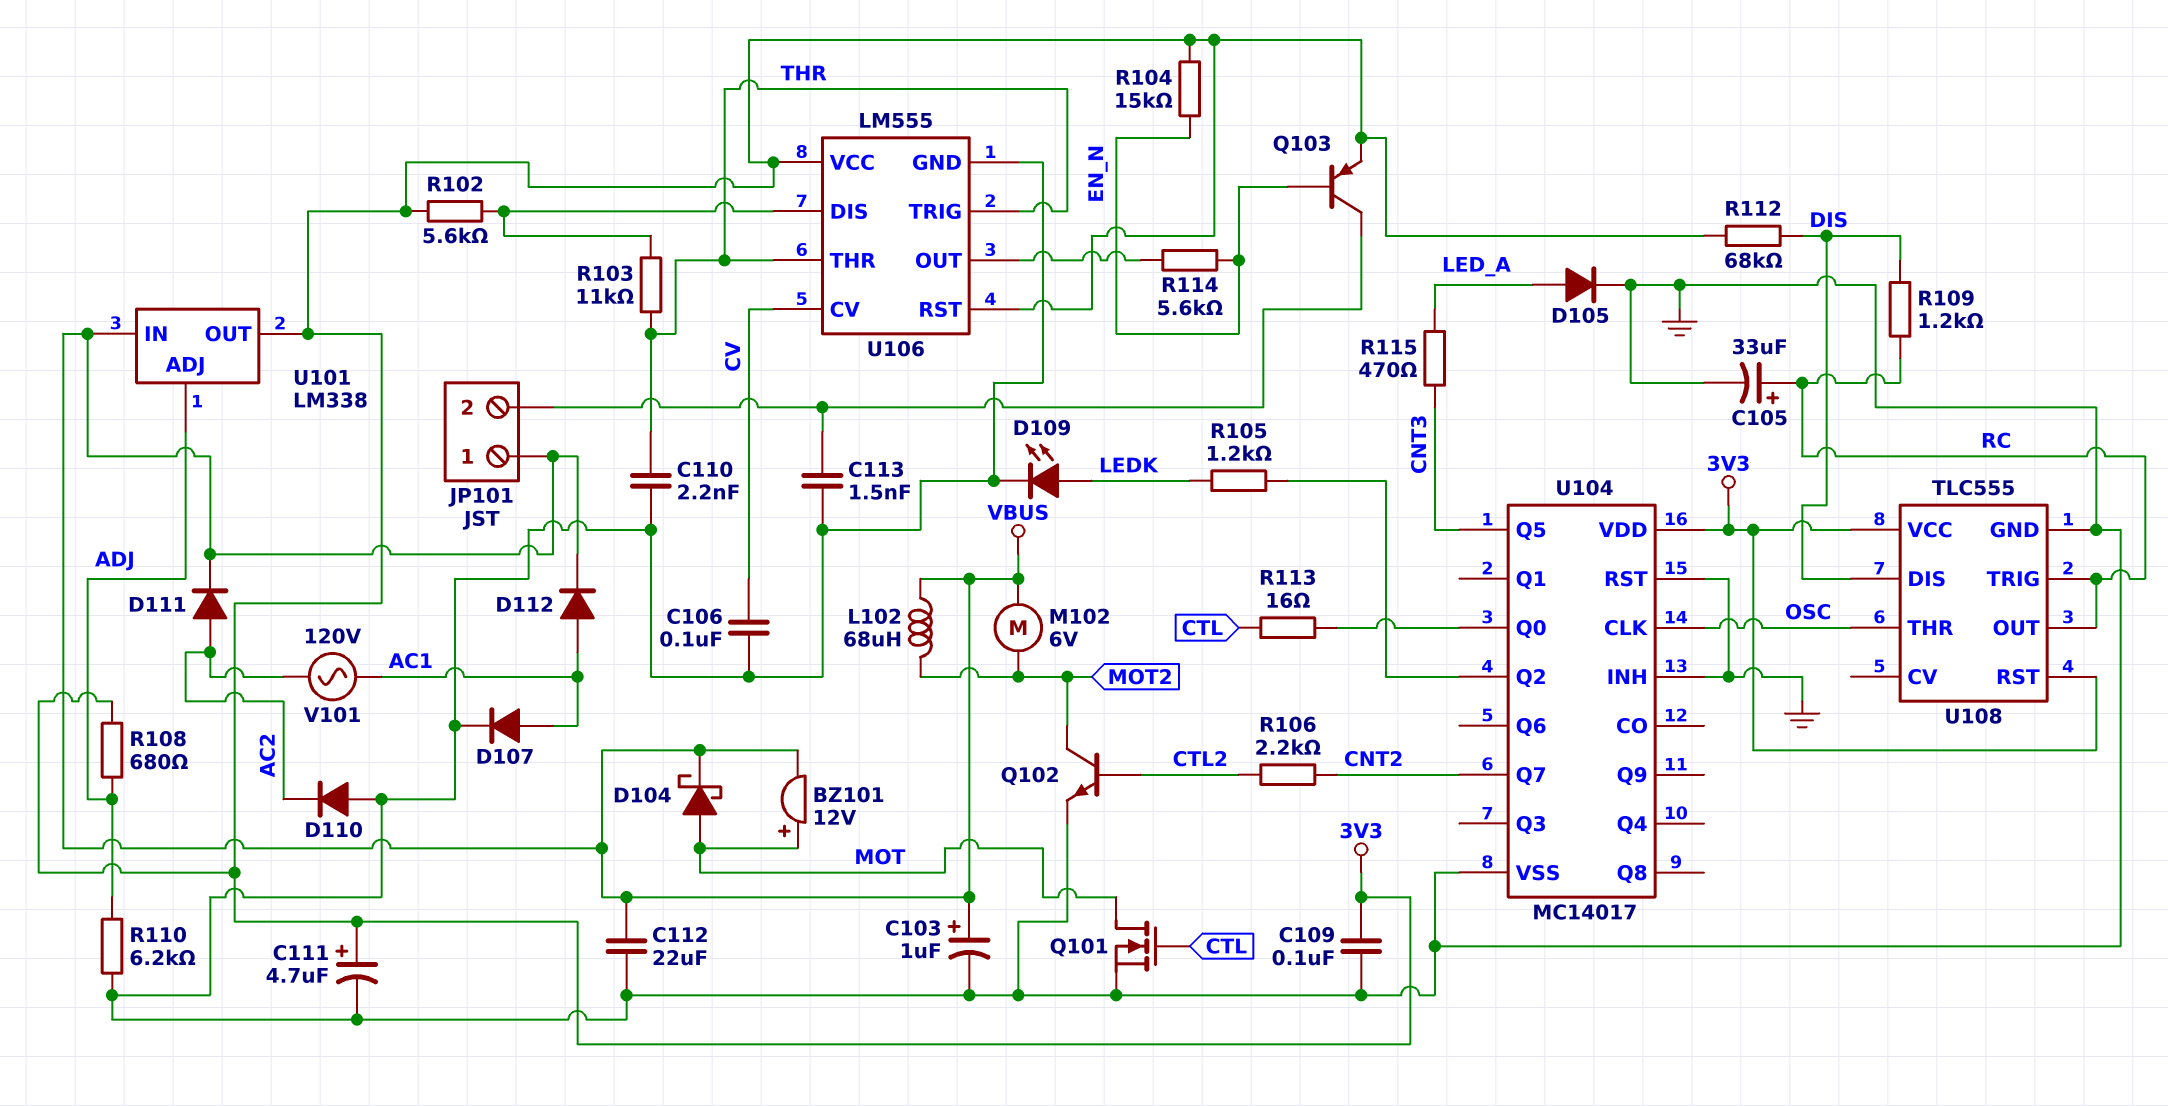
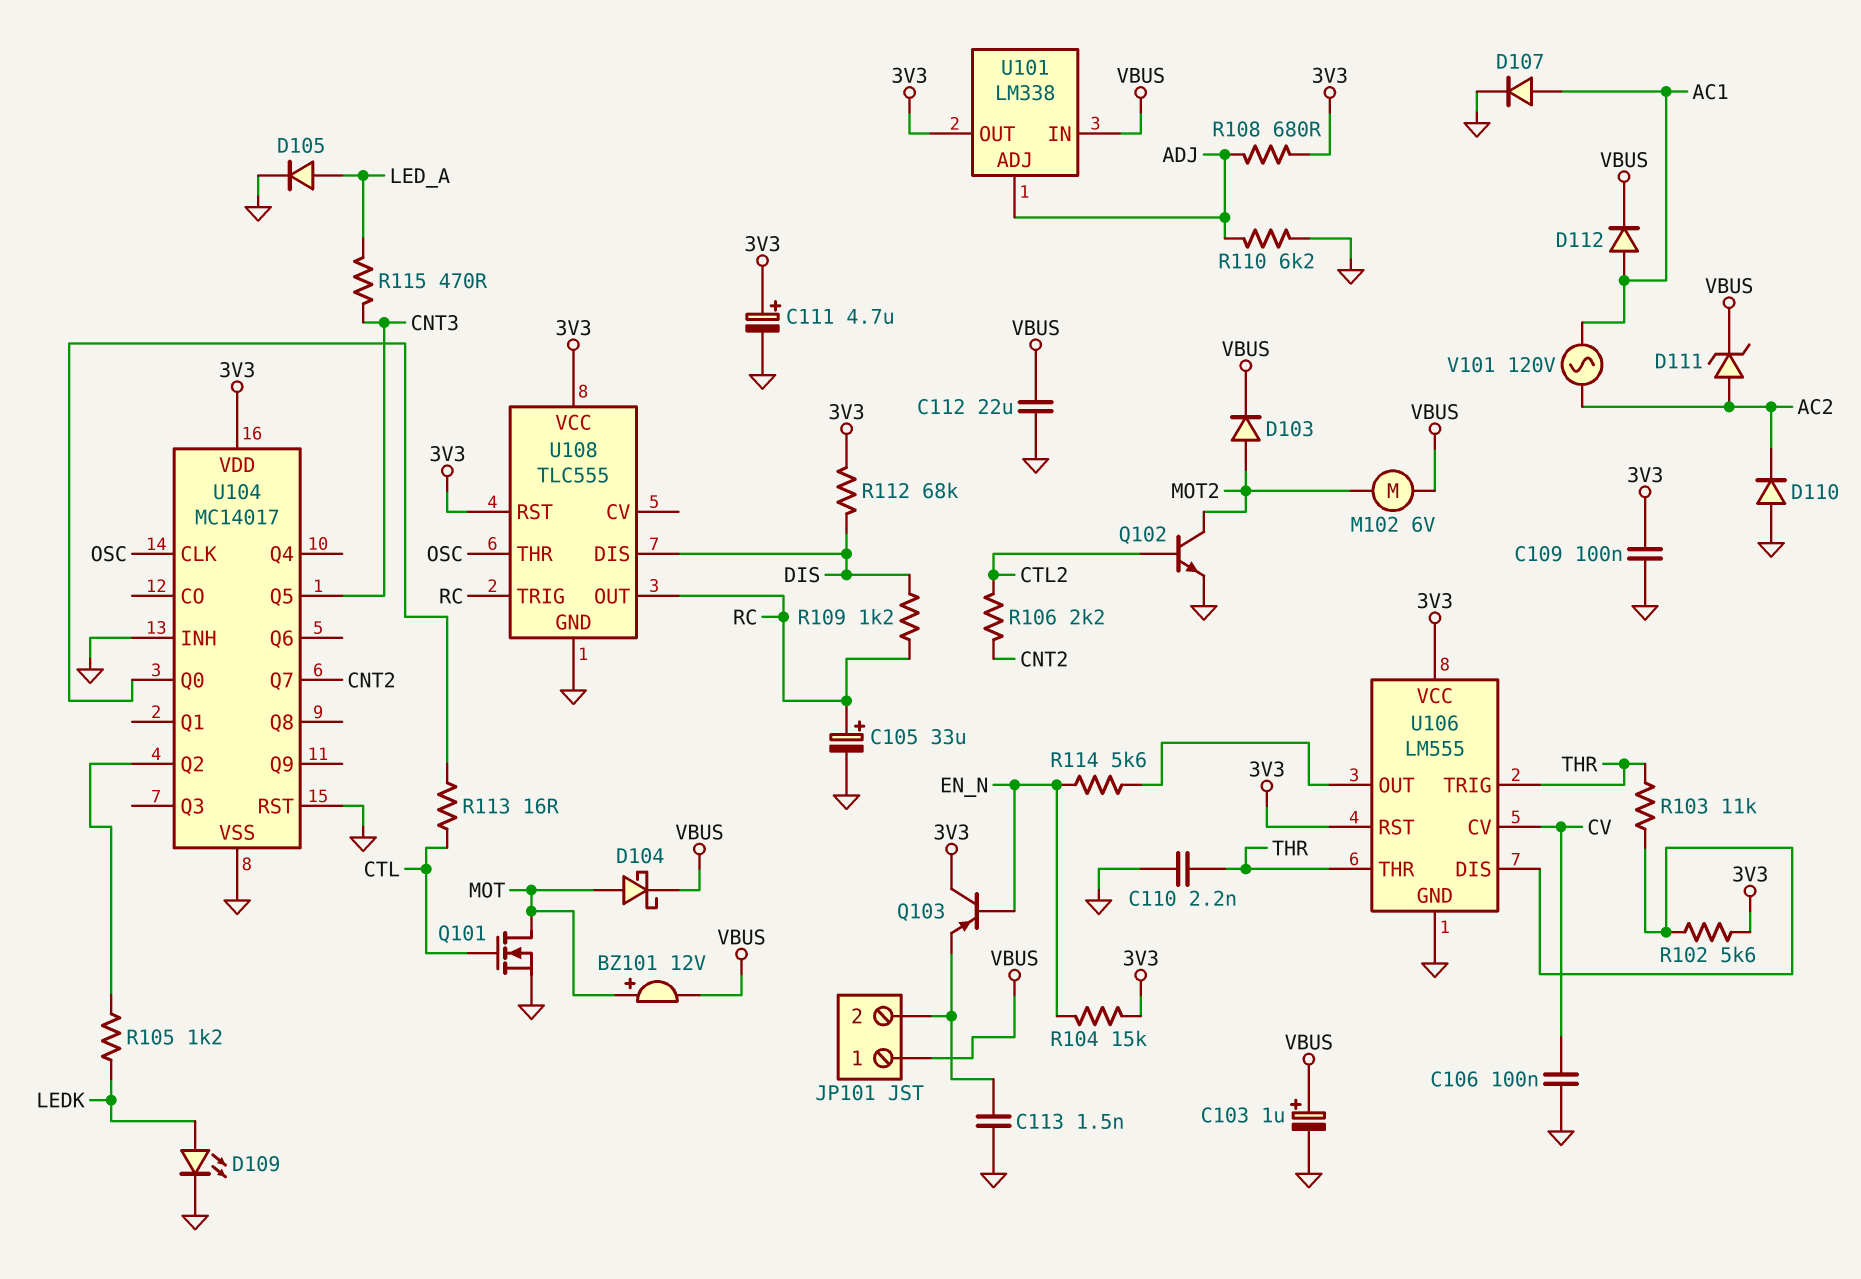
D103: none -> diode (A MOT2, K VBUS)
D111: diode (A AC2, K VBUS) -> zener (A AC2, K VBUS)
L102: 68uH (MOT2, VBUS) -> none
Q103: PNP (B EN_N, C JP101/2, E 3V3) -> PNP (B EN_N, C 3V3, E JP101/2)

